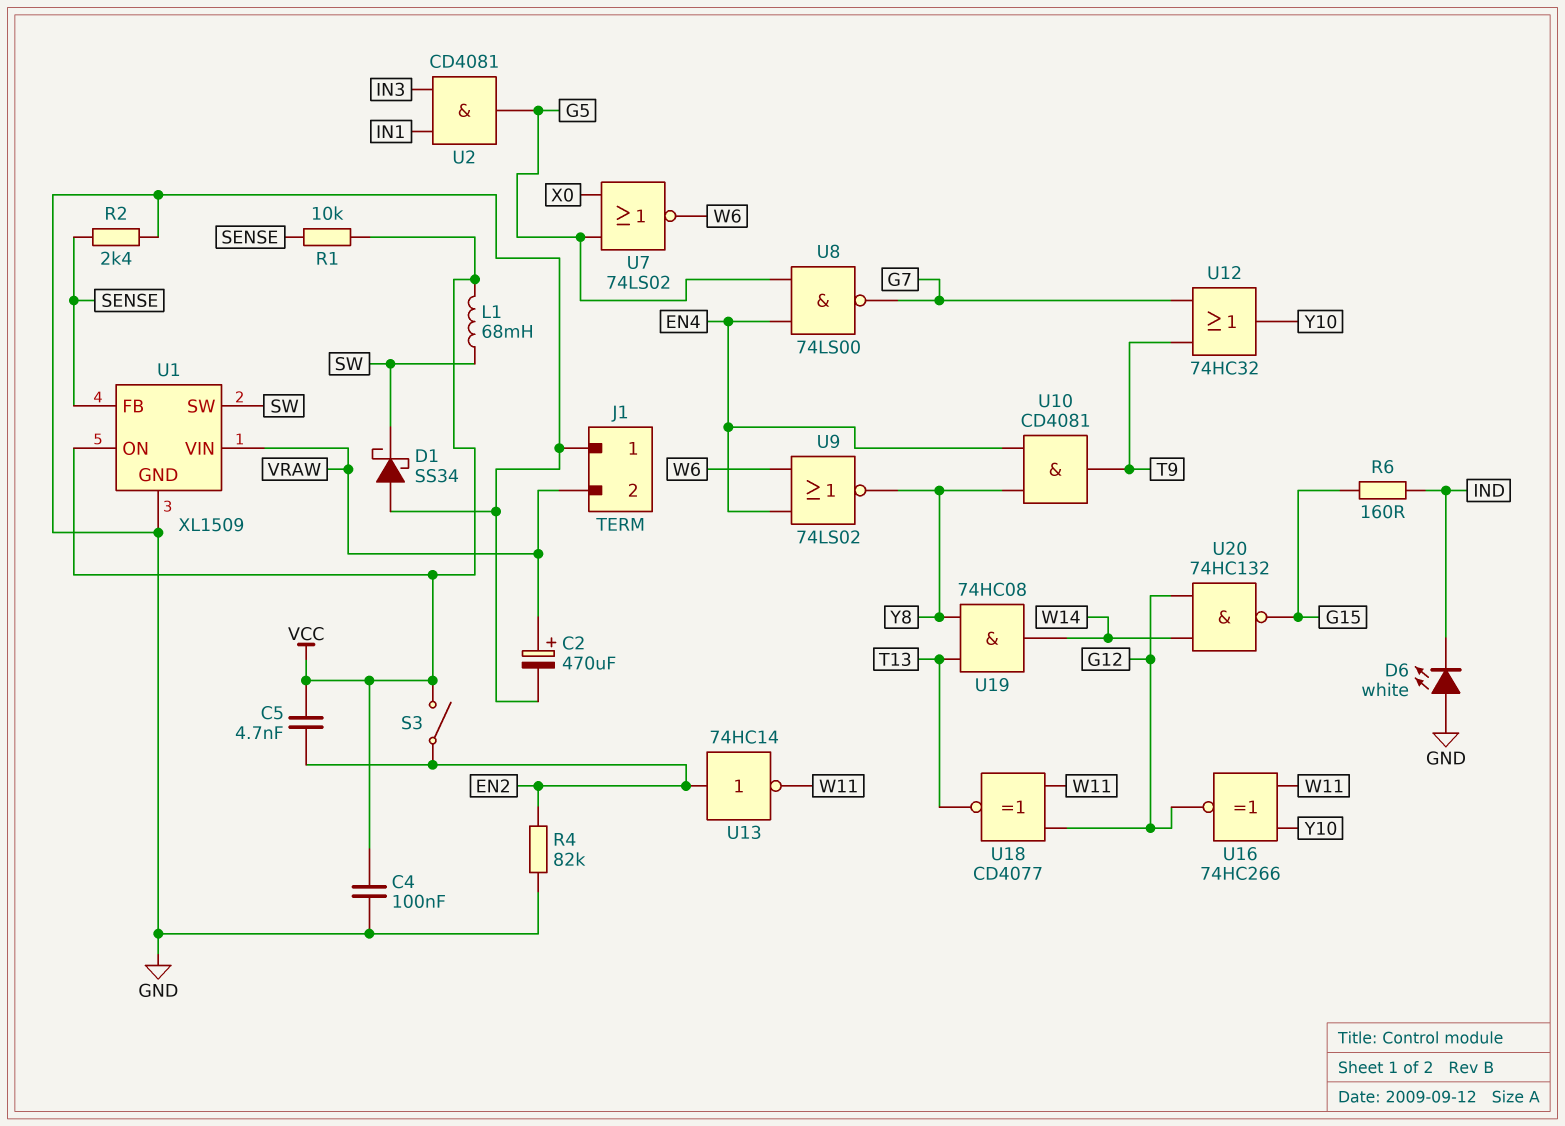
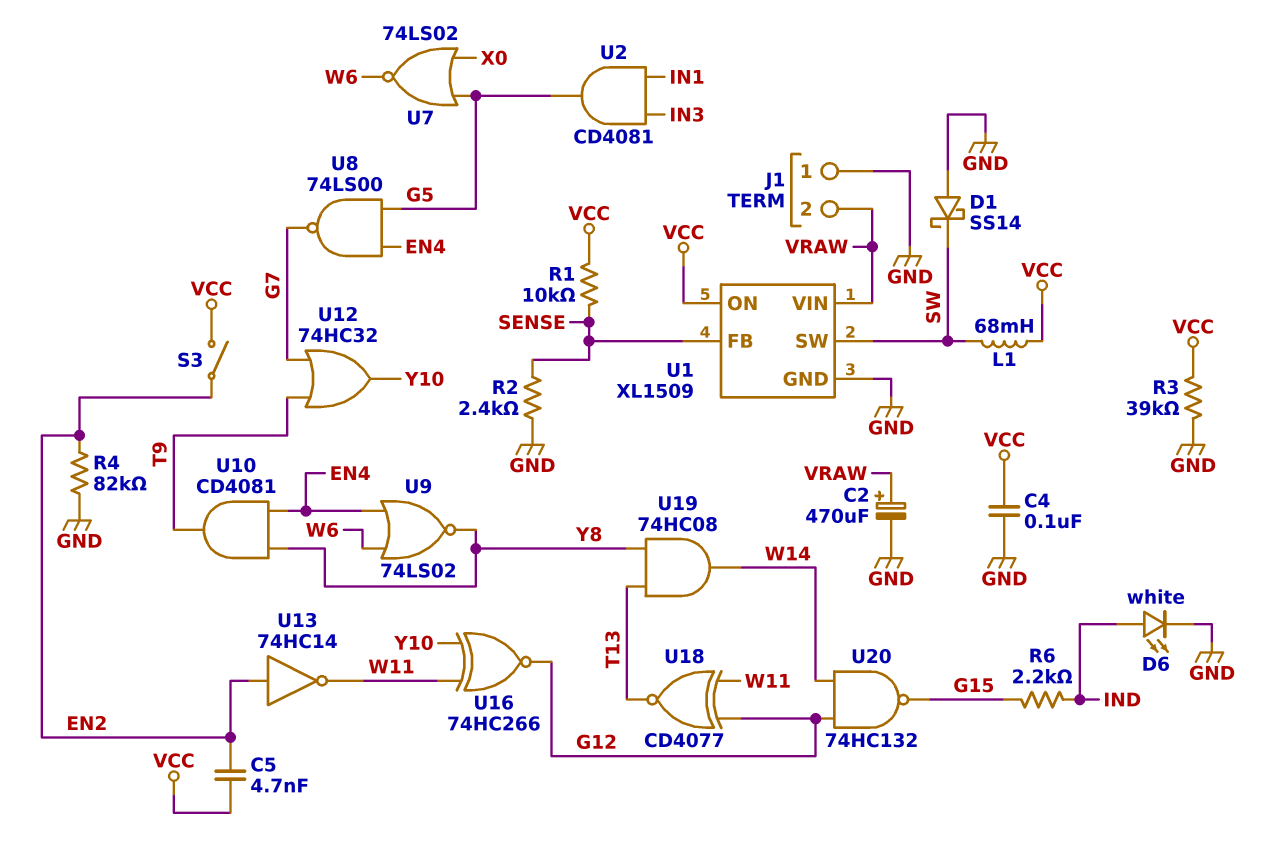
D1: schottky SS34 (A GND, K SW) -> schottky SS14 (A GND, K SW)
D6: LED white (A GND, K IND) -> LED white (A IND, K GND)
R3: none -> 39k (GND, VCC)
R6: 160 (G15, IND) -> 2.2k (G15, IND)

